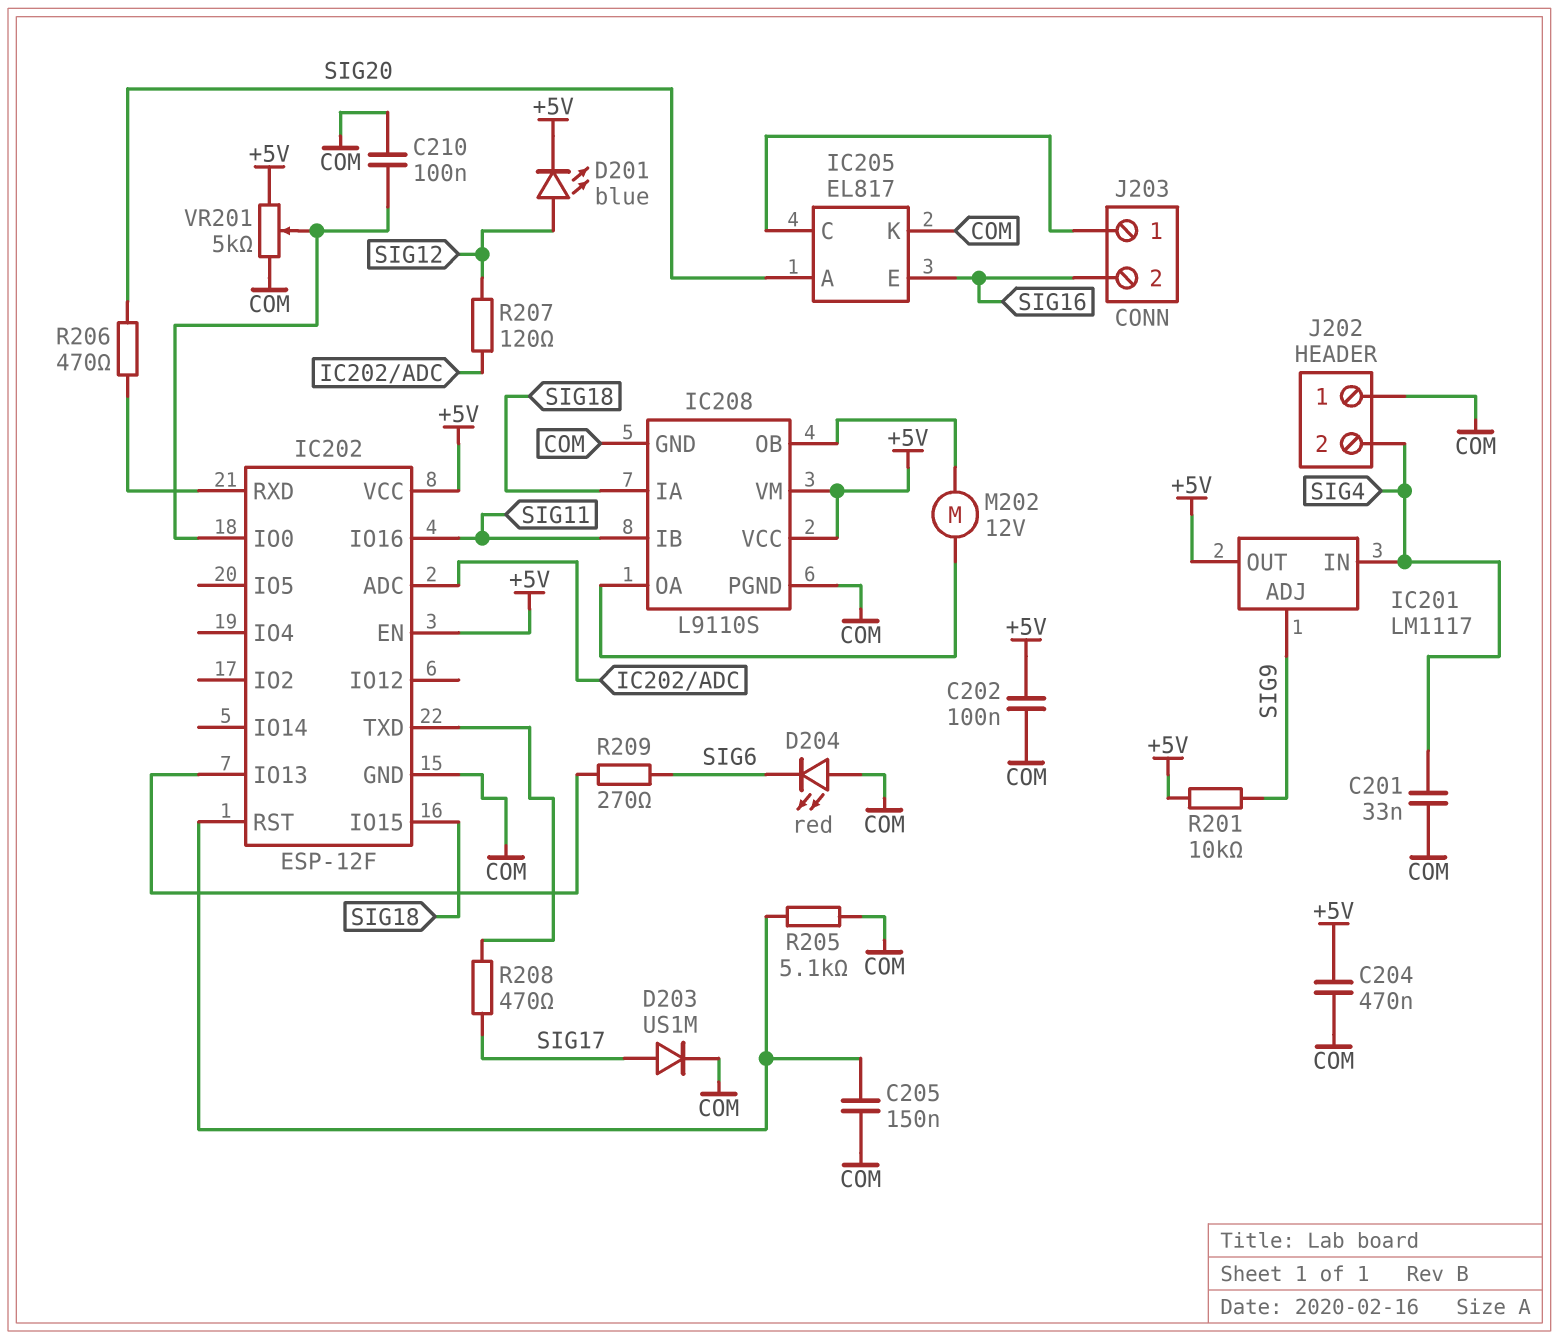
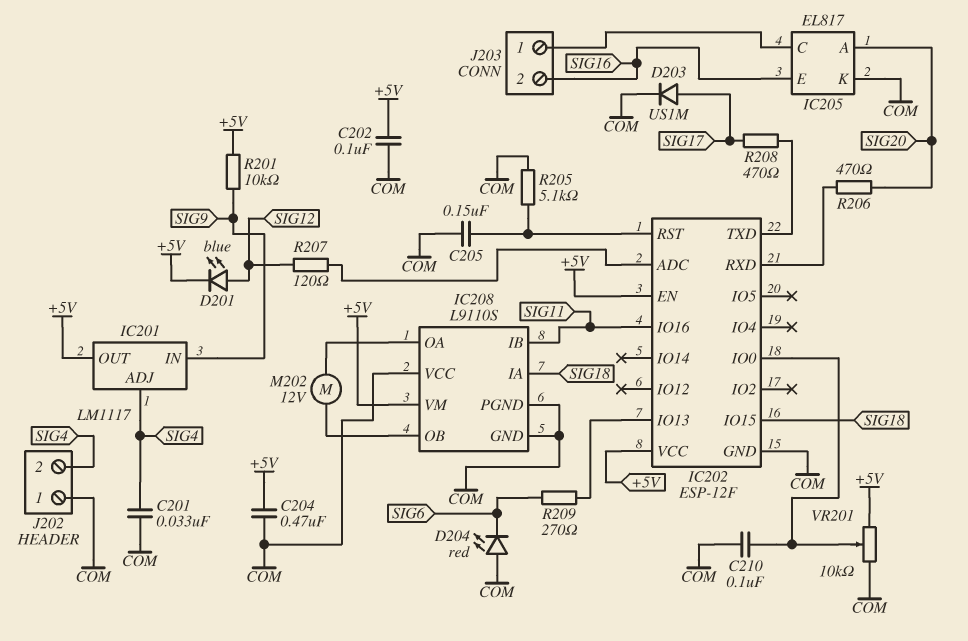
IC201 pin ADJ: SIG9 -> SIG4
IC201 pin IN: SIG4 -> SIG9
IC208 pin VCC: +5V -> COM
VR201: 5k (+5V, COM, wiper IC202/IO0) -> 10k (+5V, COM, wiper IC202/IO0)

